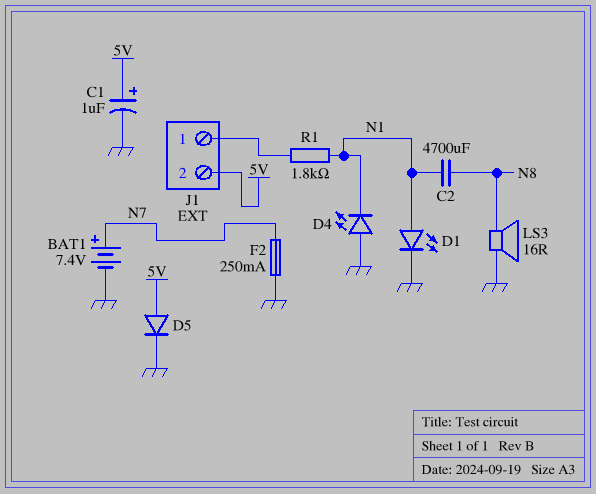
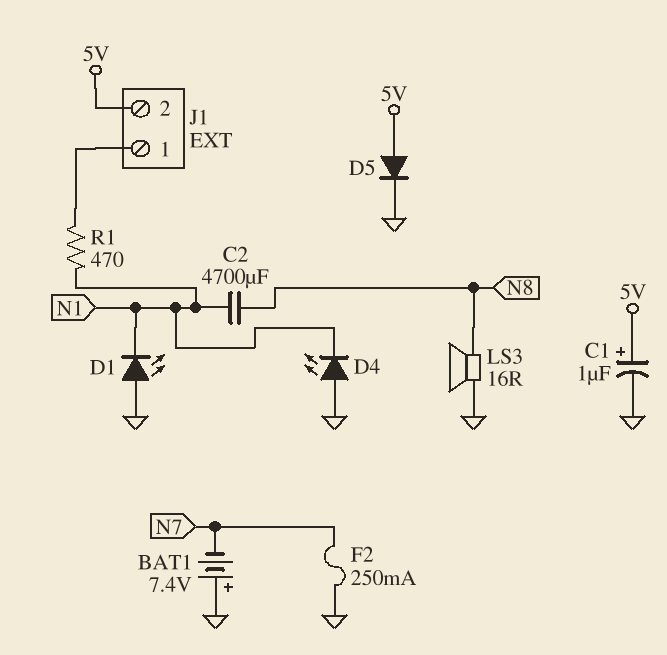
BAT1: 7.4V (plus N7, minus GND) -> 7.4V (plus GND, minus N7)
D1: LED (A N1, K GND) -> LED (A GND, K N1)
R1: 1.8k (J1/1, N1) -> 470 (J1/1, N1)

